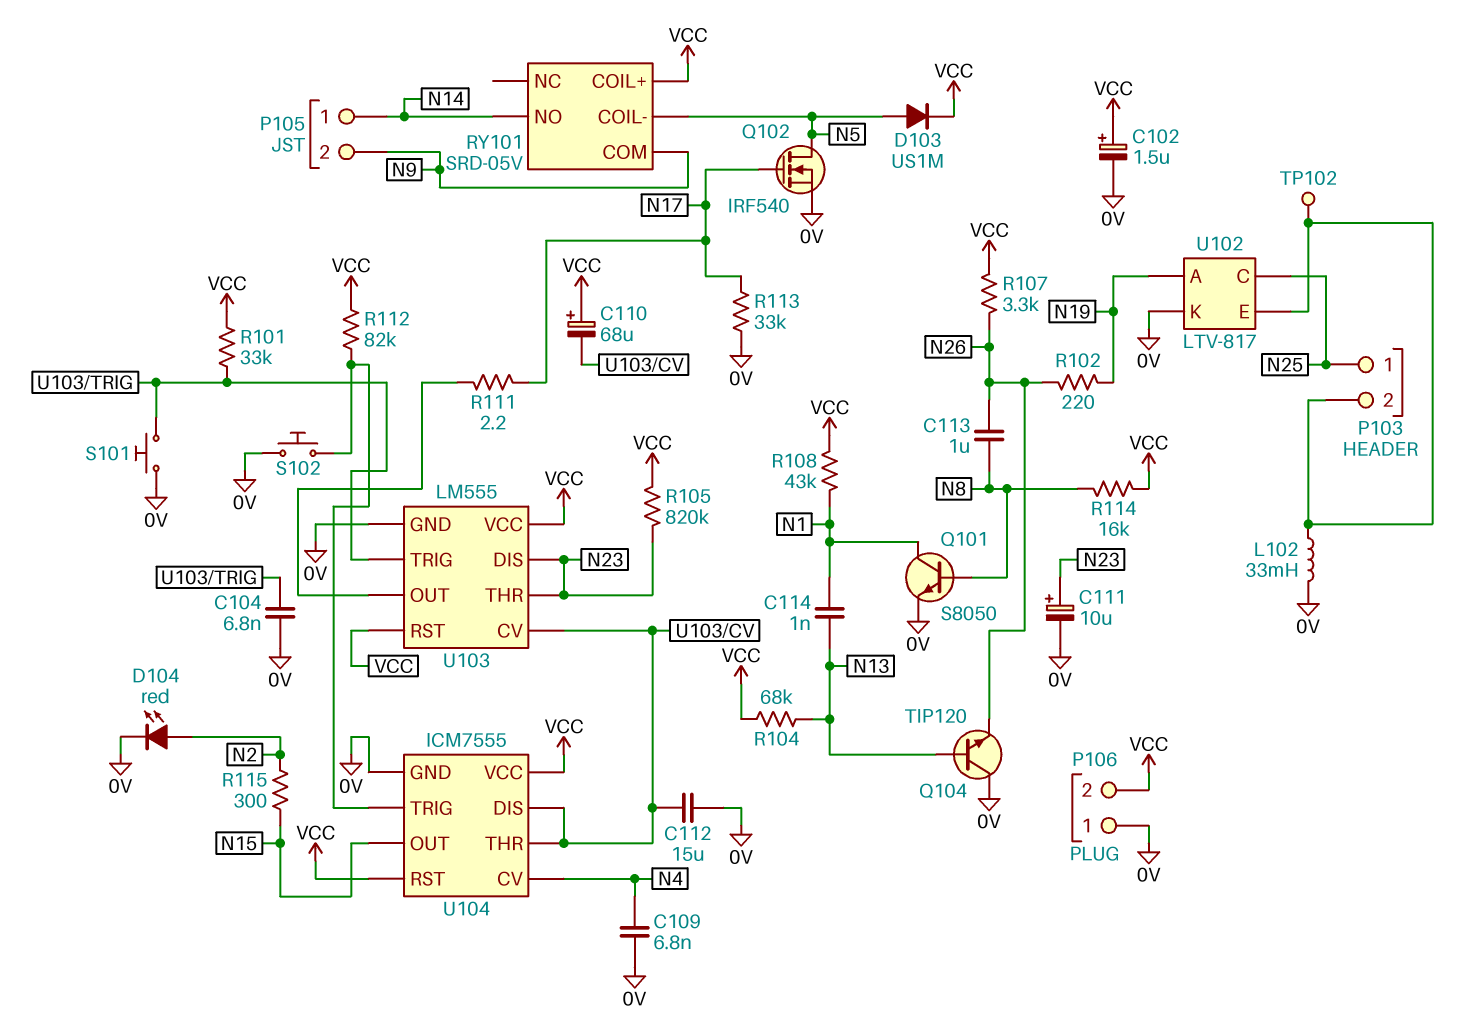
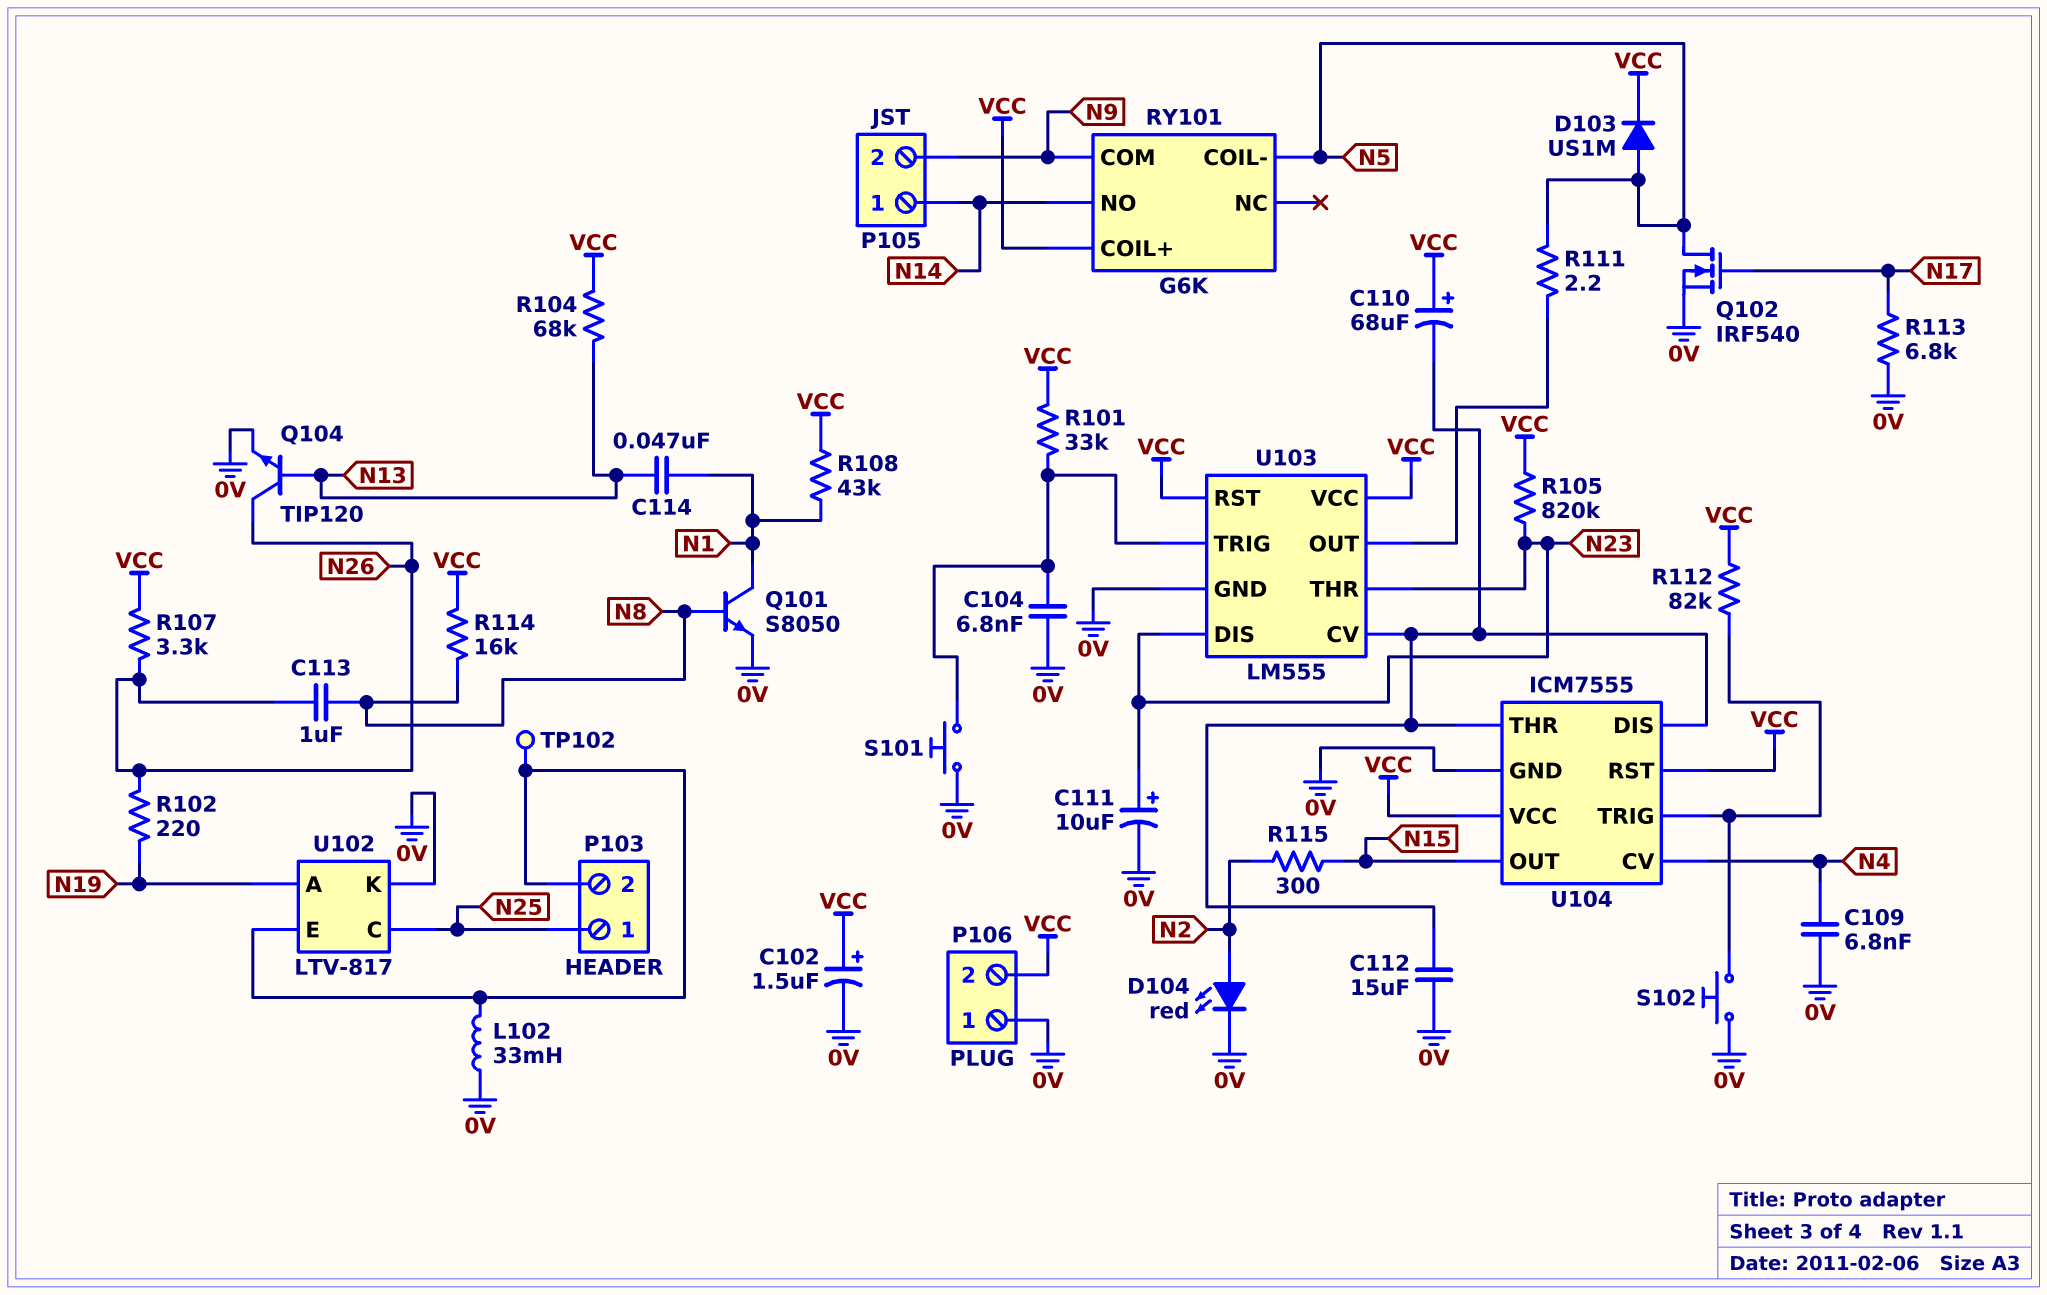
C114: 1nF (N1, N13) -> 47nF (N1, N13)
Q104: NPN TIP120 (B N13, C 0V, E N26) -> NPN TIP120 (B N13, C N26, E 0V)
R111: 2.2 (N17, U103/OUT) -> 2.2 (N5, U103/OUT)
R113: 33k (0V, N17) -> 6.8k (0V, N17)
RY101: SRD-05V -> G6K

